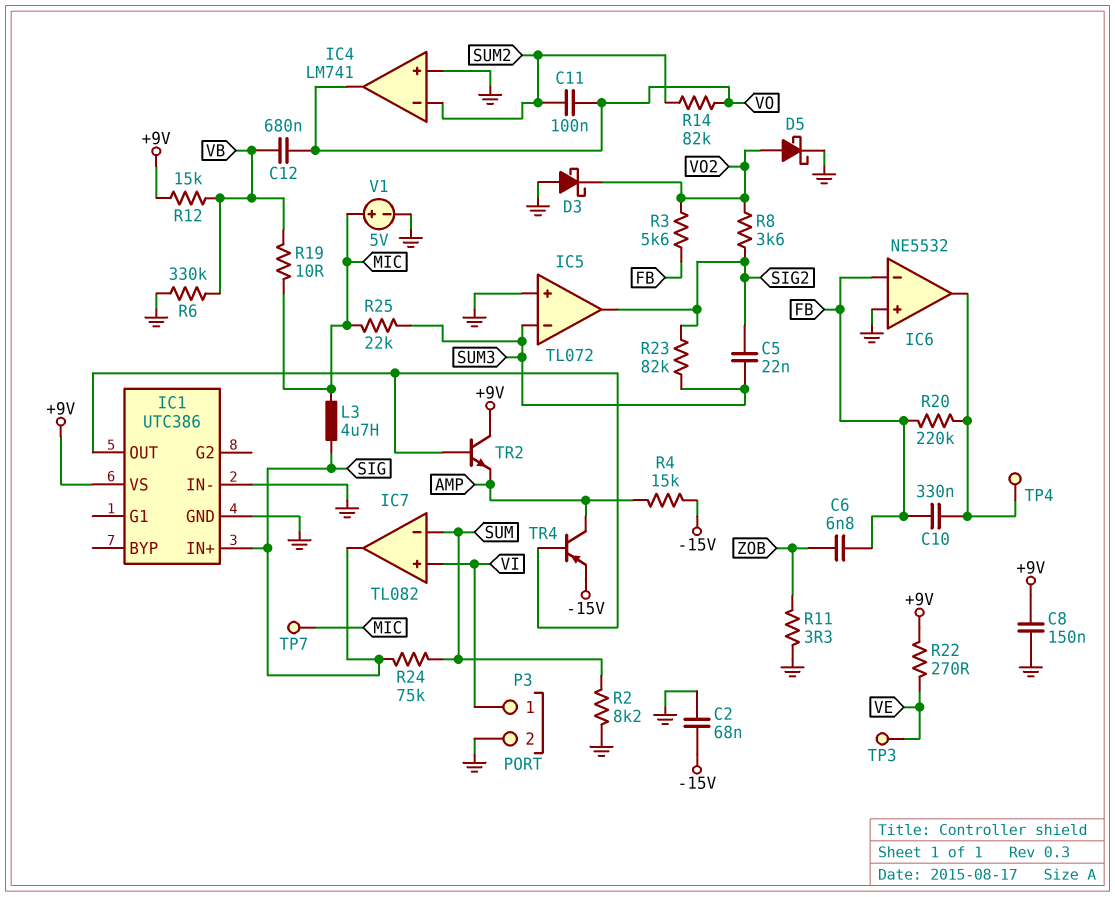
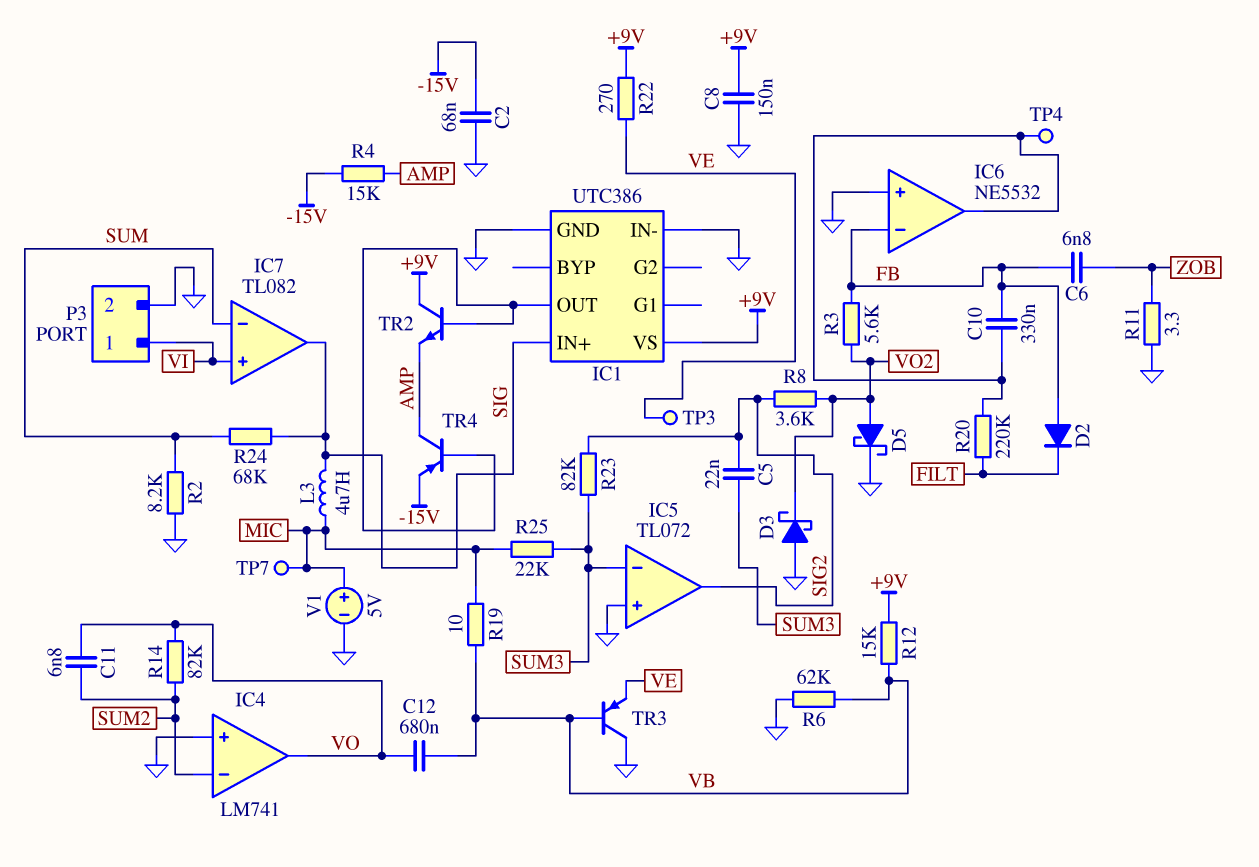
C11: 100nF (SUM2, VO) -> 6.8nF (SUM2, VO)
D2: none -> diode (A FB, K FILT)
R6: 330k (GND, VB) -> 62k (GND, VB)
R20: 220k (FB, IC6/out) -> 220k (FILT, IC6/out)
R24: 75k (SIG, SUM) -> 68k (SIG, SUM)
TR3: none -> PNP (B VB, C GND, E VE)

